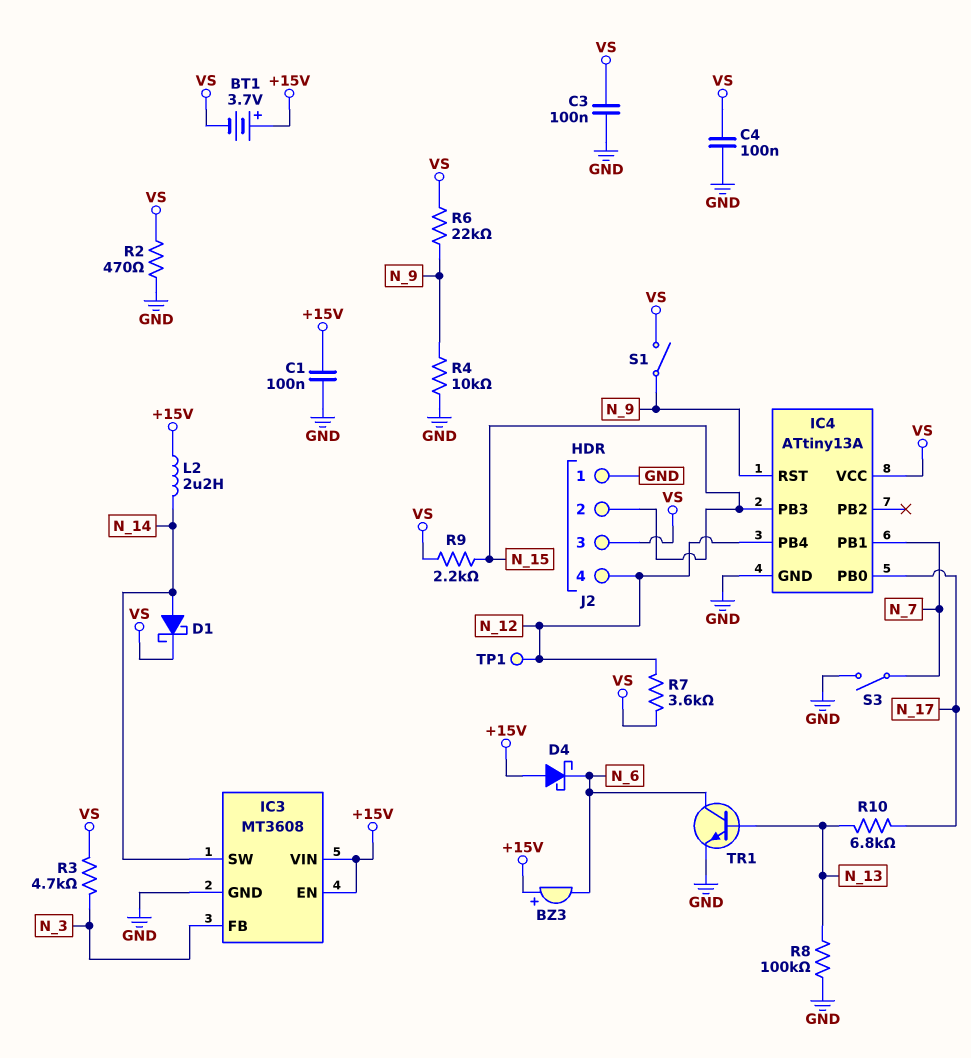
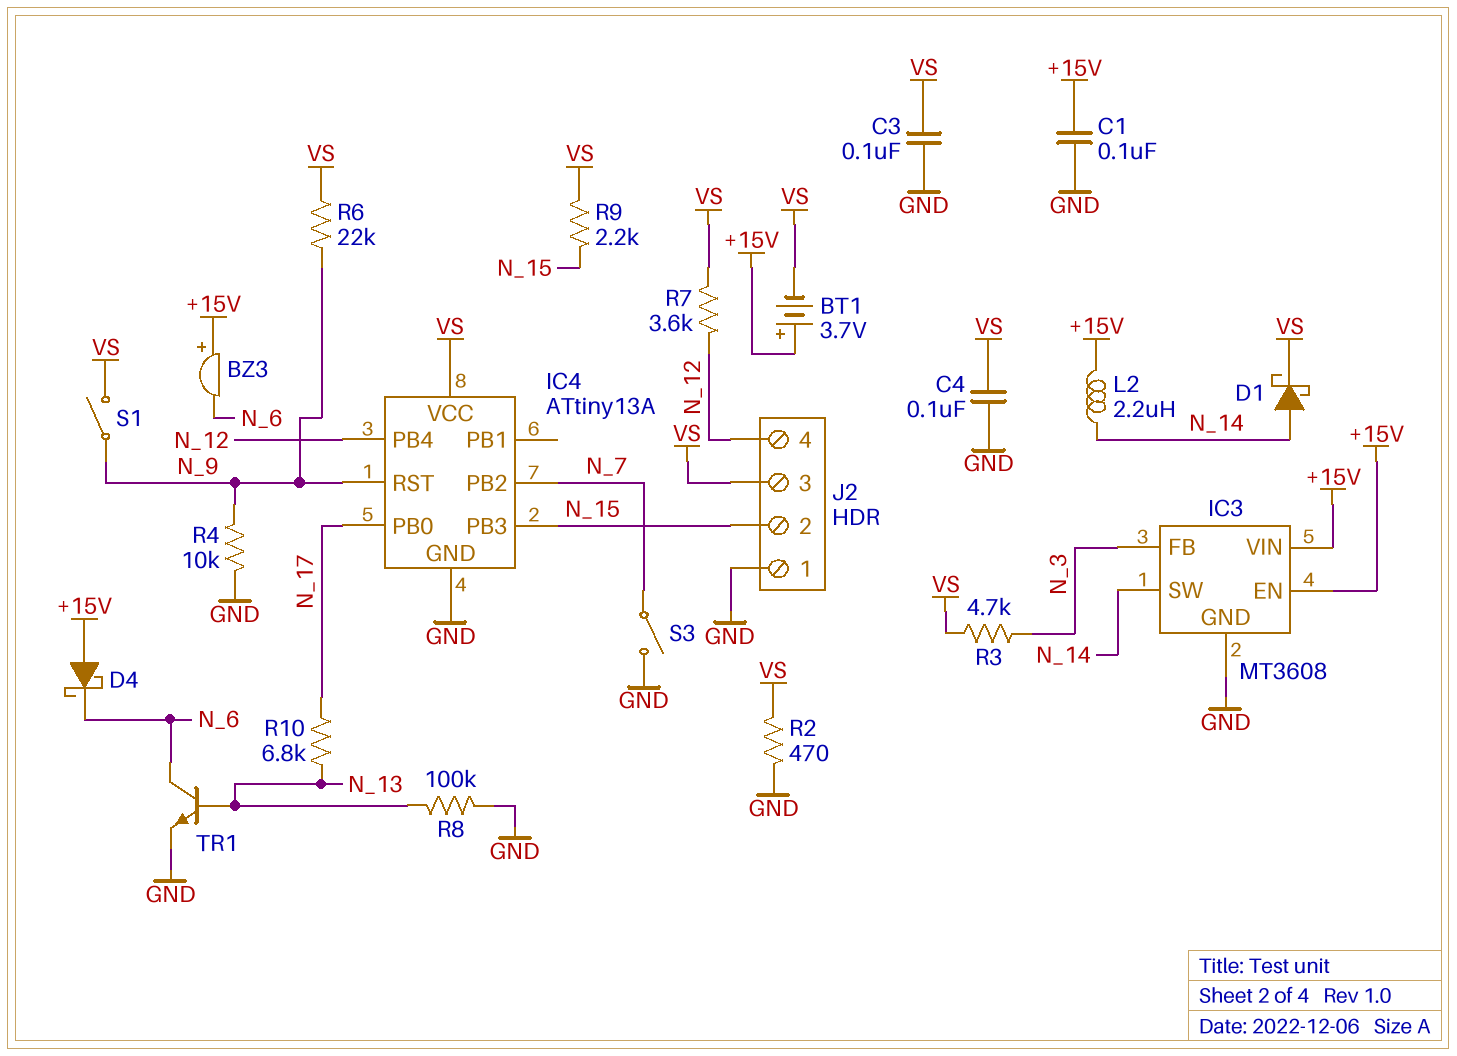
IC4 pin PB1: N_7 -> none
IC4 pin PB2: none -> N_7
TP1: test point (N_12) -> none

